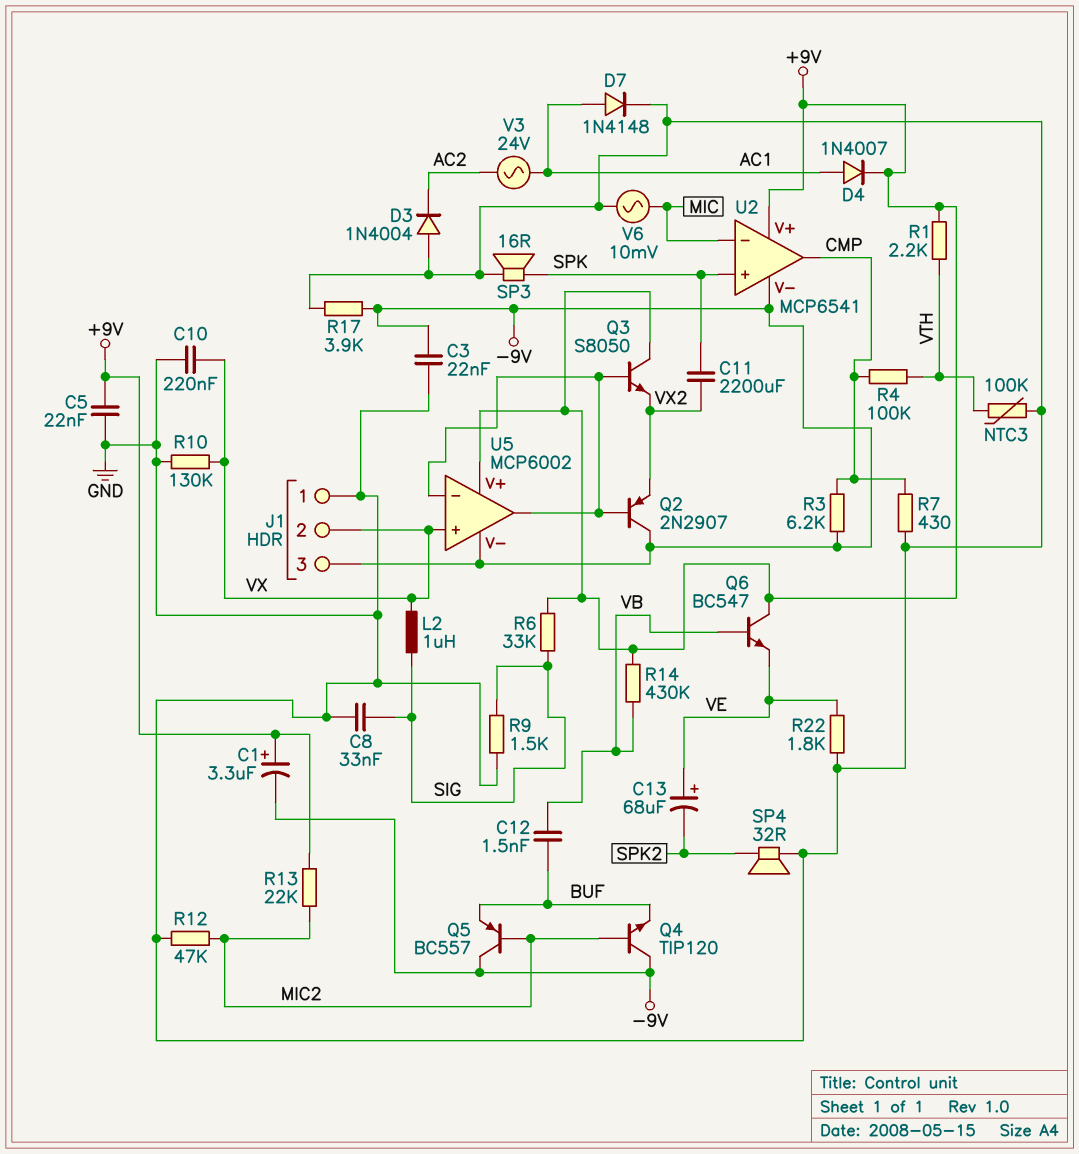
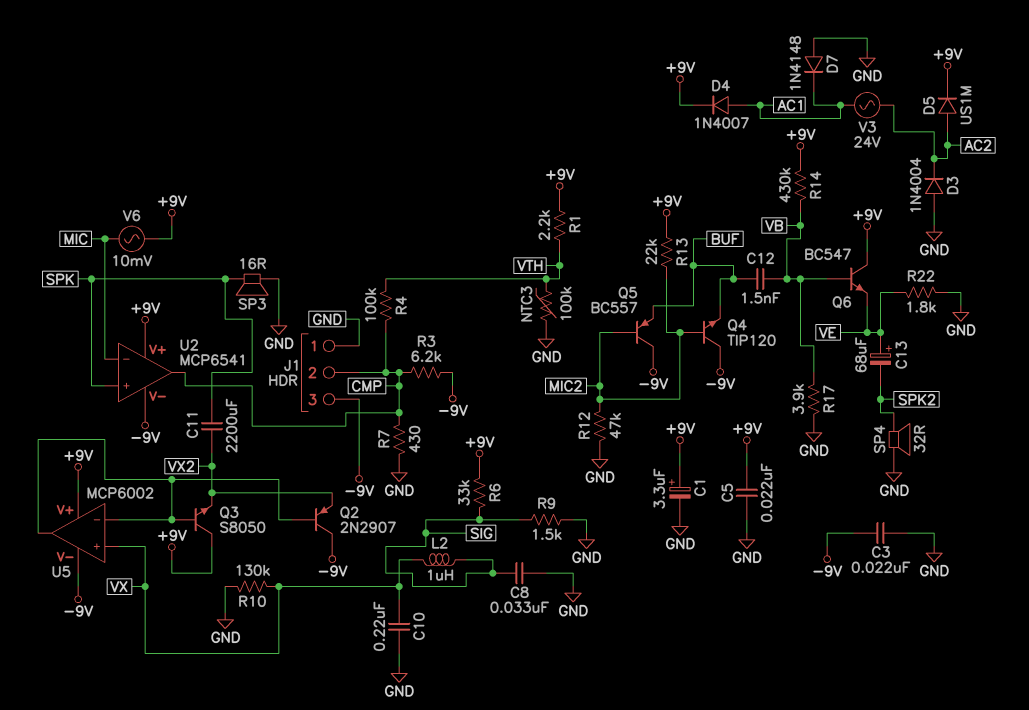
C1: 3.3uF (plus +9V, minus -9V) -> 3.3uF (plus +9V, minus GND)
D5: none -> diode US1M (A AC2, K +9V)
D7: diode 1N4148 (A AC1, K GND) -> diode 1N4148 (A GND, K AC1)
J1 pin 2: VX -> CMP
R17: 3.9k (-9V, GND) -> 3.9k (GND, VB)
V6: AC 10mV (GND, MIC) -> AC 10mV (+9V, MIC)

